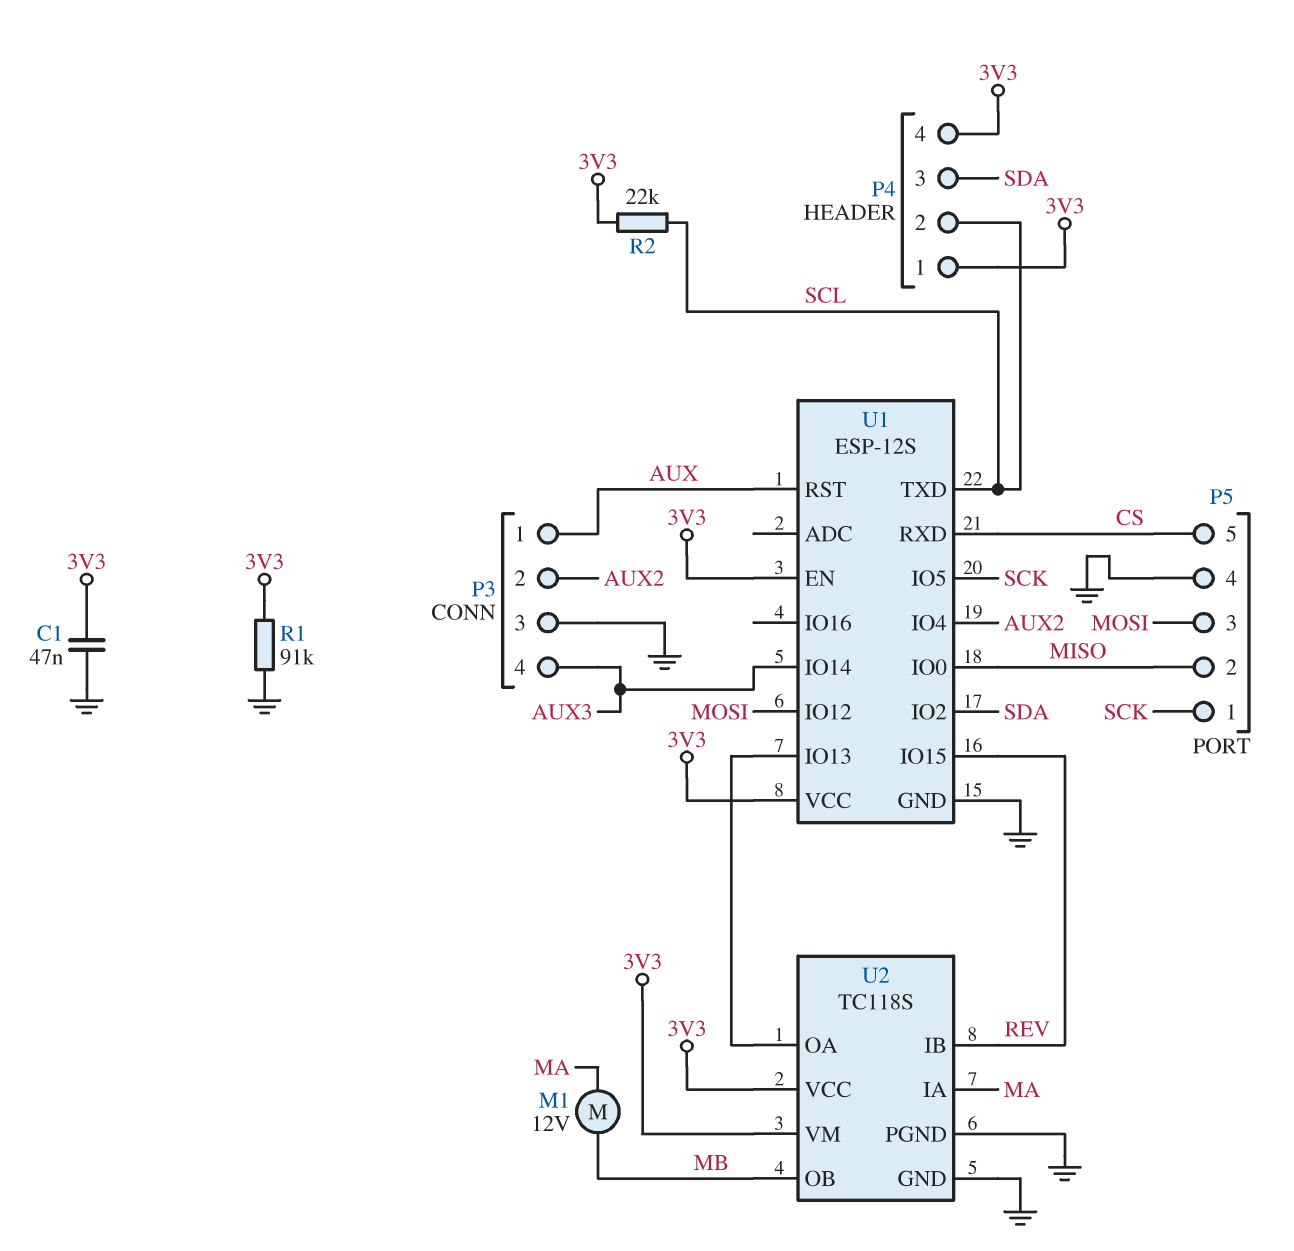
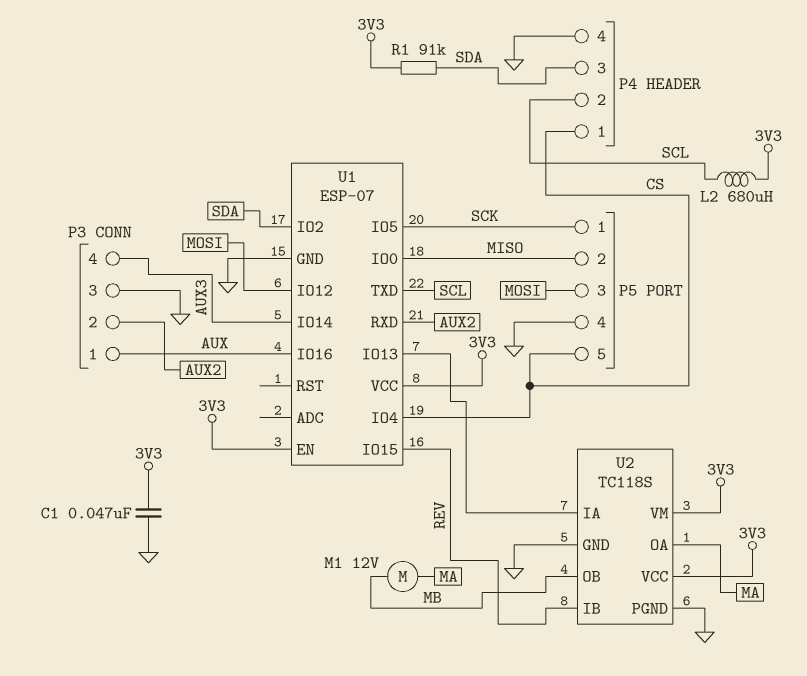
L2: none -> 680uH (3V3, SCL)
P4 pin 1: 3V3 -> CS
P4 pin 4: 3V3 -> GND
R1: 91k (3V3, GND) -> 91k (3V3, SDA)
R2: 22k (3V3, SCL) -> none
U1: ESP-12S -> ESP-07
U1 pin IO4: AUX2 -> CS
U1 pin IO16: none -> AUX
U1 pin RST: AUX -> none
U1 pin RXD: CS -> AUX2
U2 pin IA: MA -> U1/IO13
U2 pin OA: U1/IO13 -> MA

